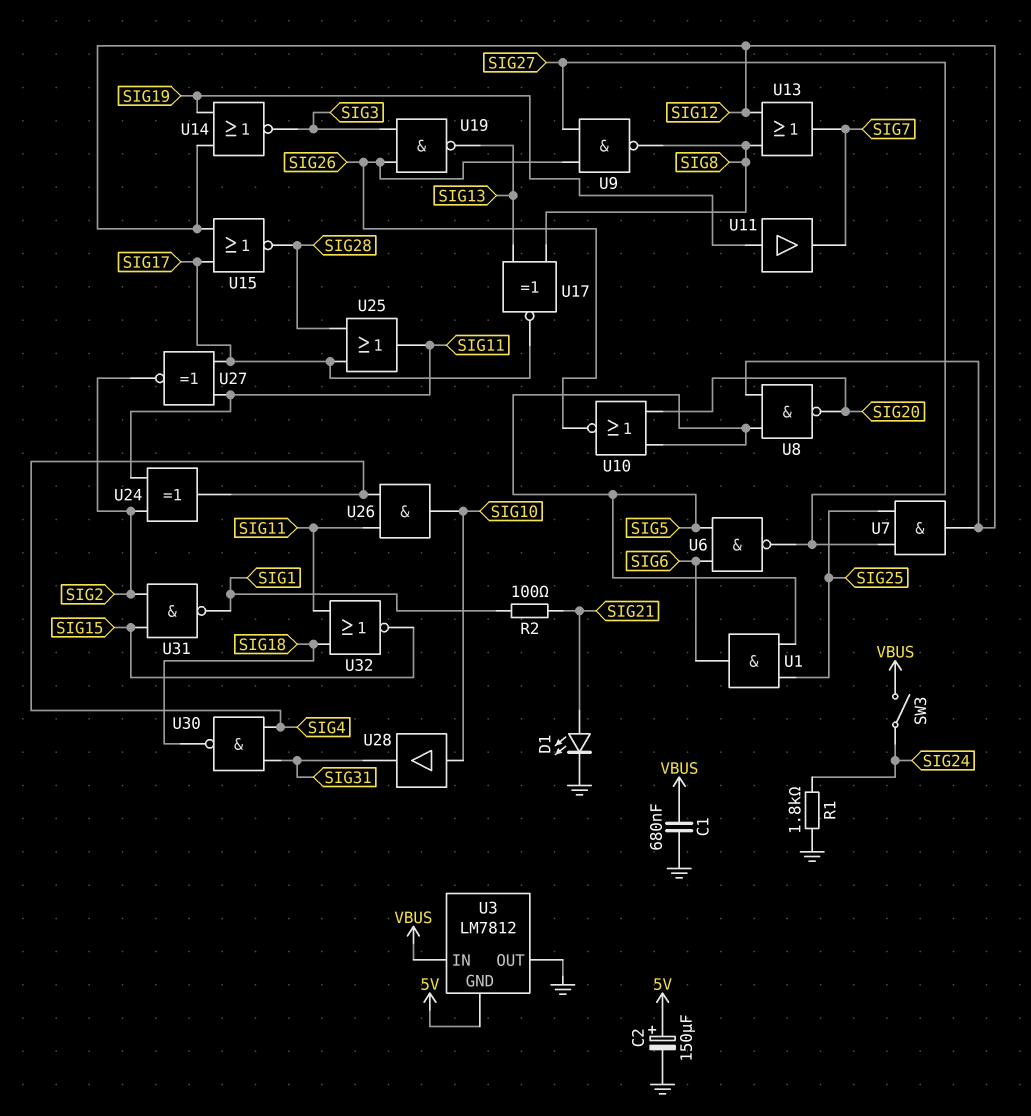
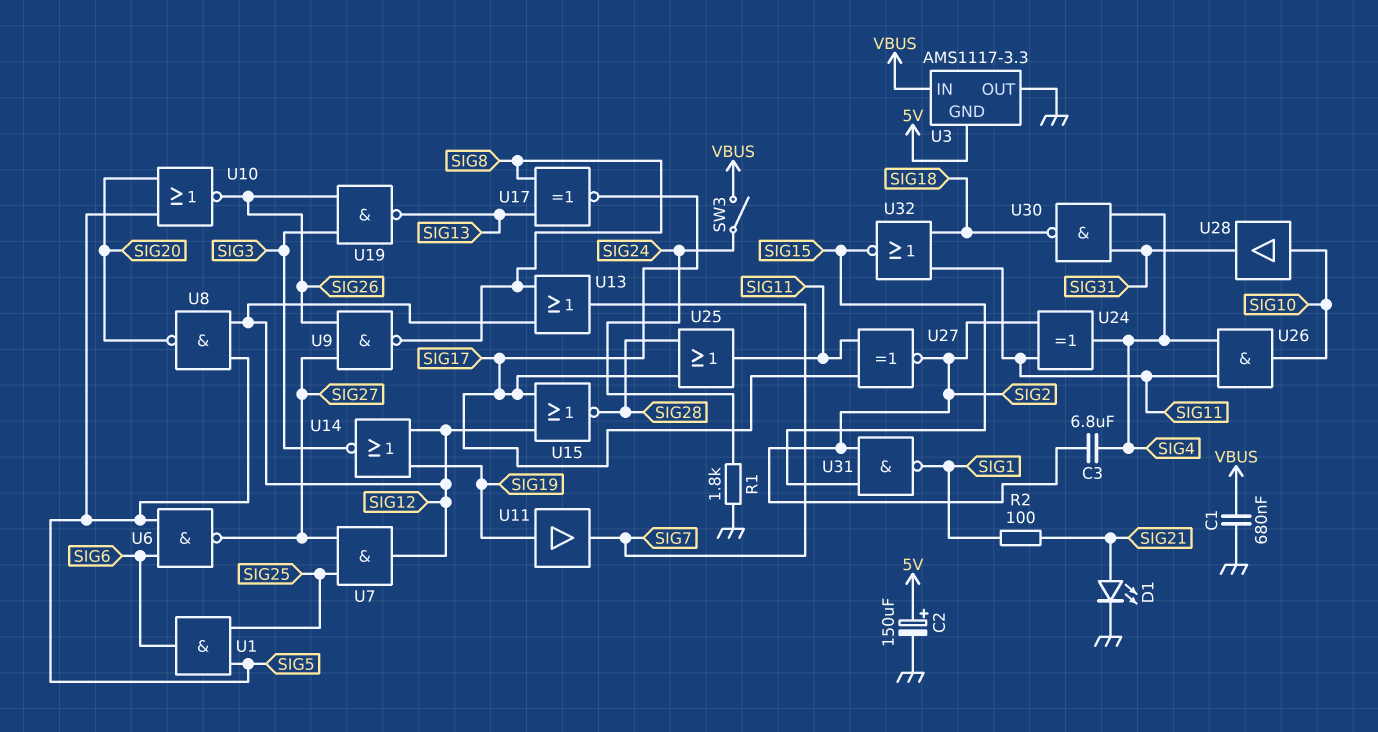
C3: none -> 6.8uF (SIG2, SIG4)
U3: LM7812 -> AMS1117-3.3

